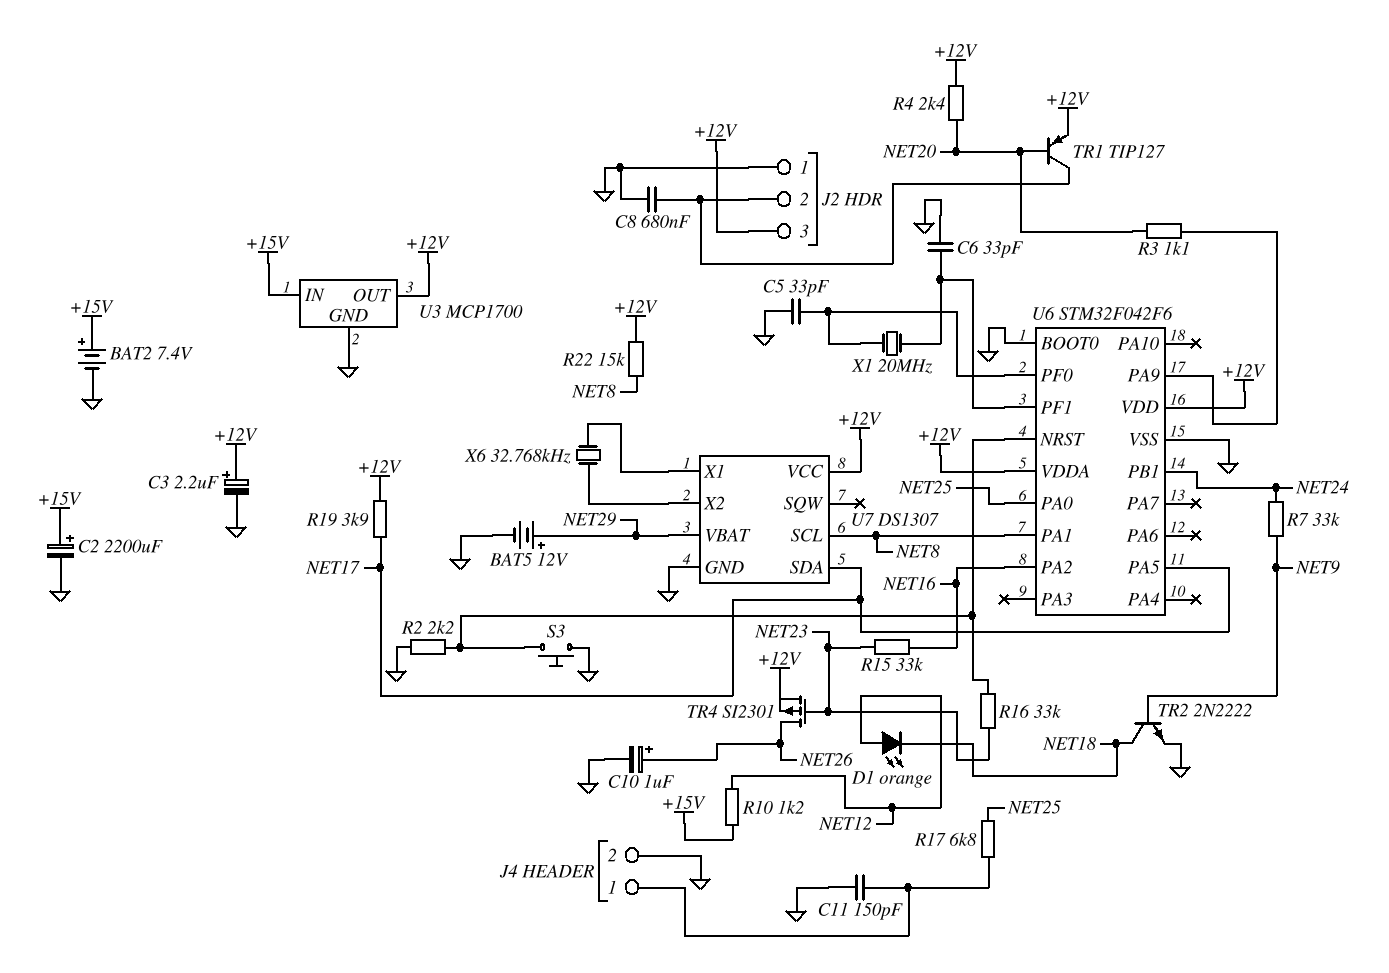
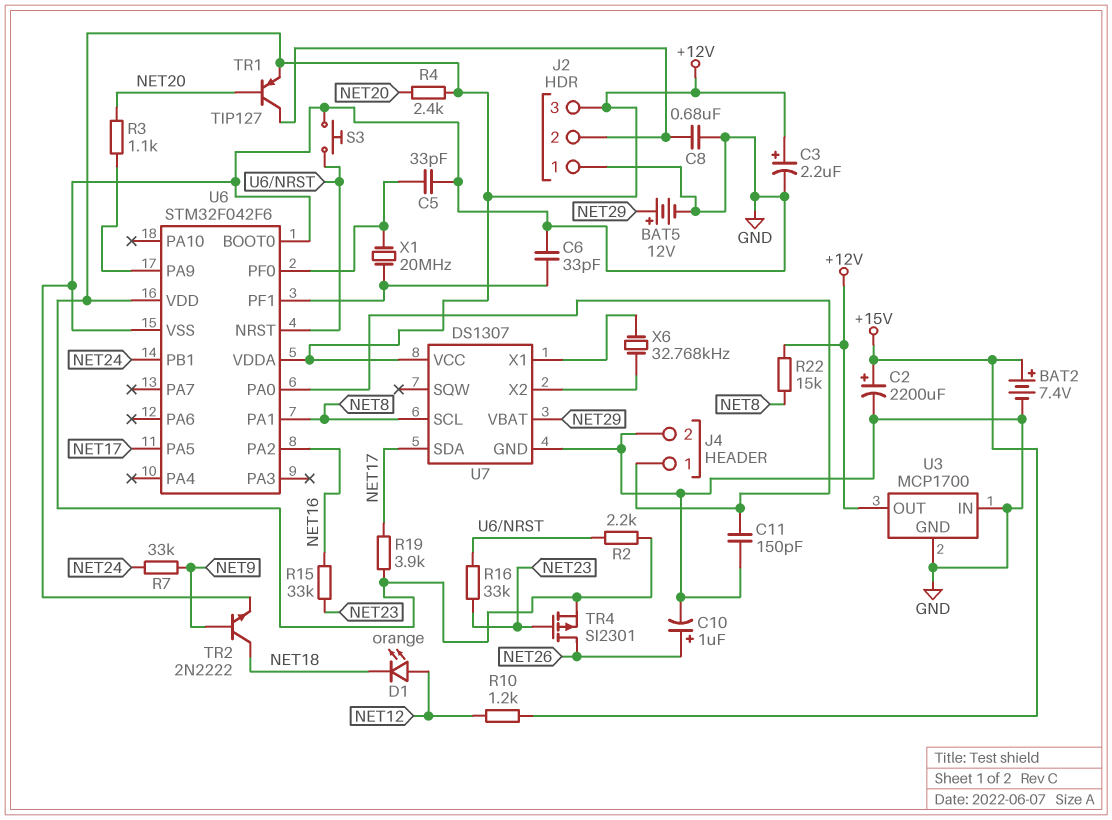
R2: 2.2k (GND, U6/NRST) -> 2.2k (+12V, U6/NRST)
R17: 6.8k (J4/1, NET25) -> none
U3 pin IN: +15V -> GND
U6 pin PA0: NET25 -> J4/1

